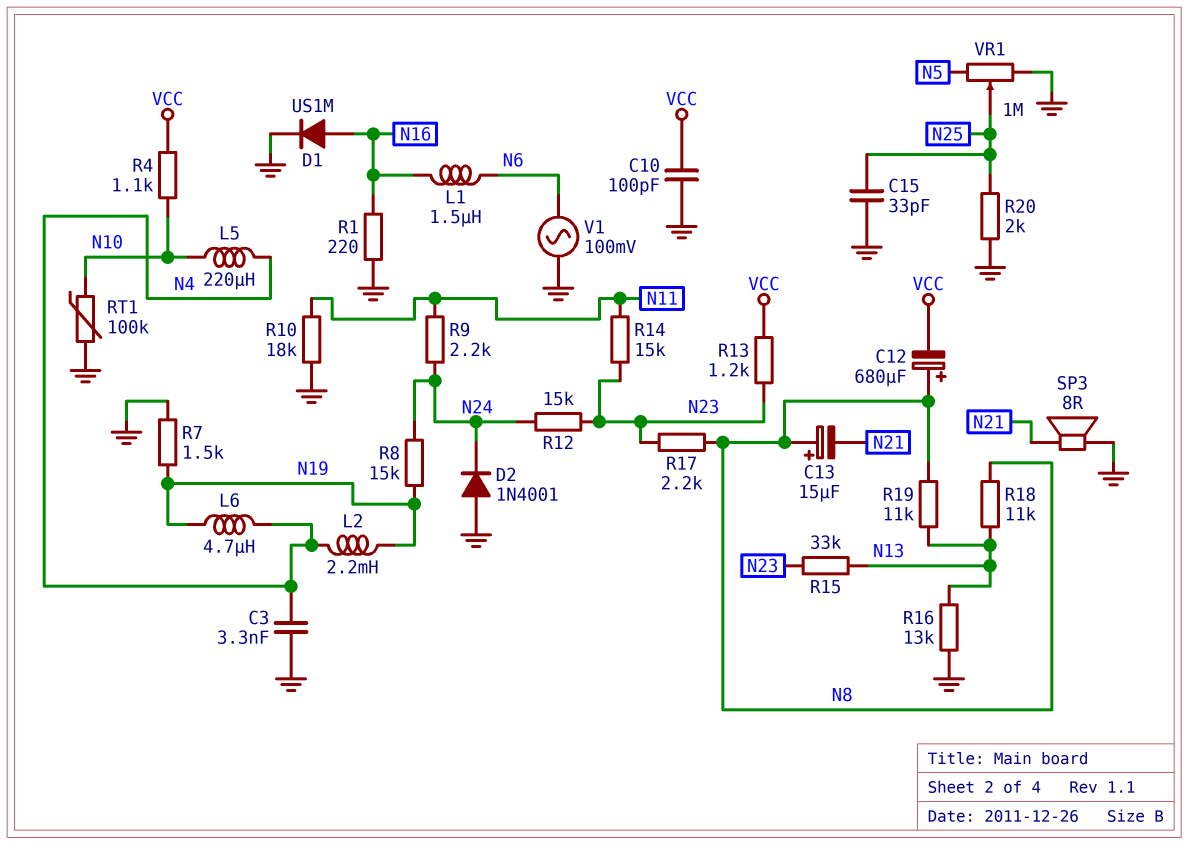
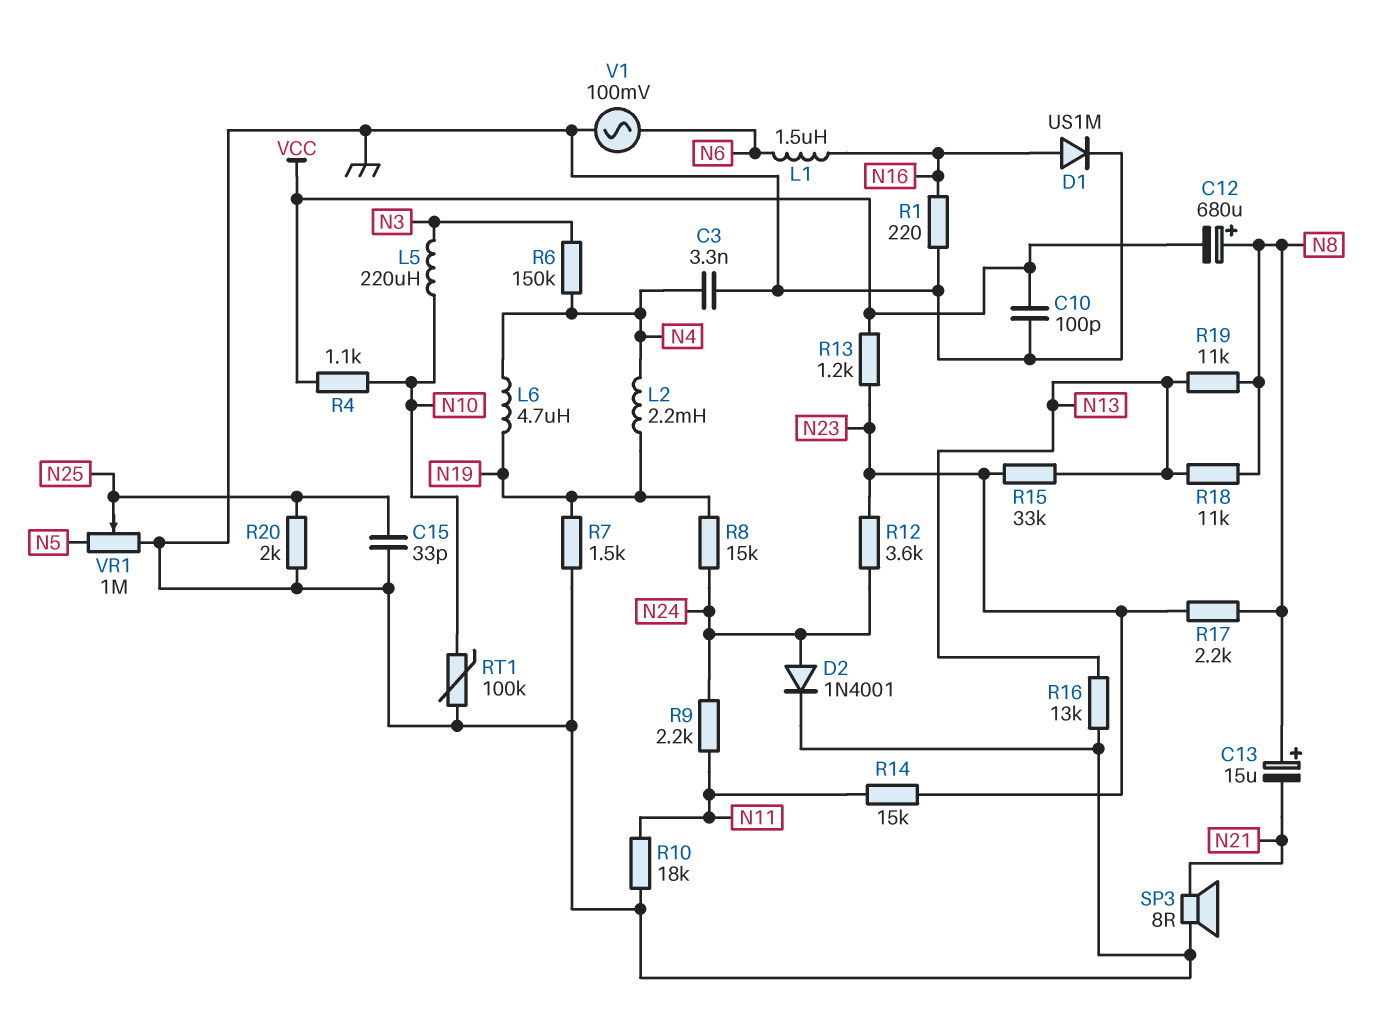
D2: diode 1N4001 (A GND, K N24) -> diode 1N4001 (A N24, K GND)
L5: 220uH (N4, N10) -> 220uH (N3, N10)
R6: none -> 150k (N3, N4)
R12: 15k (N23, N24) -> 3.6k (N23, N24)

